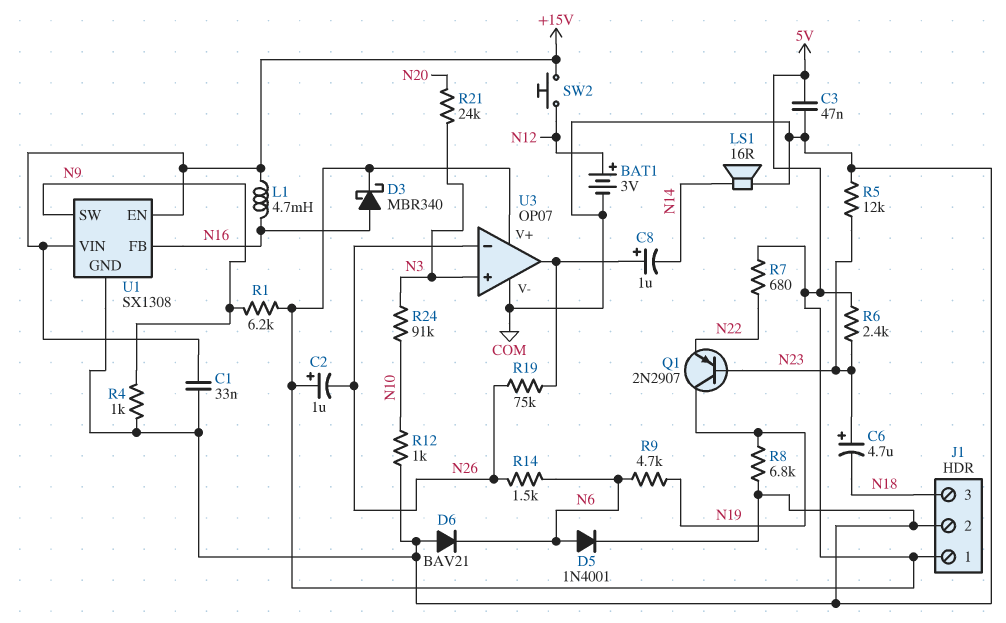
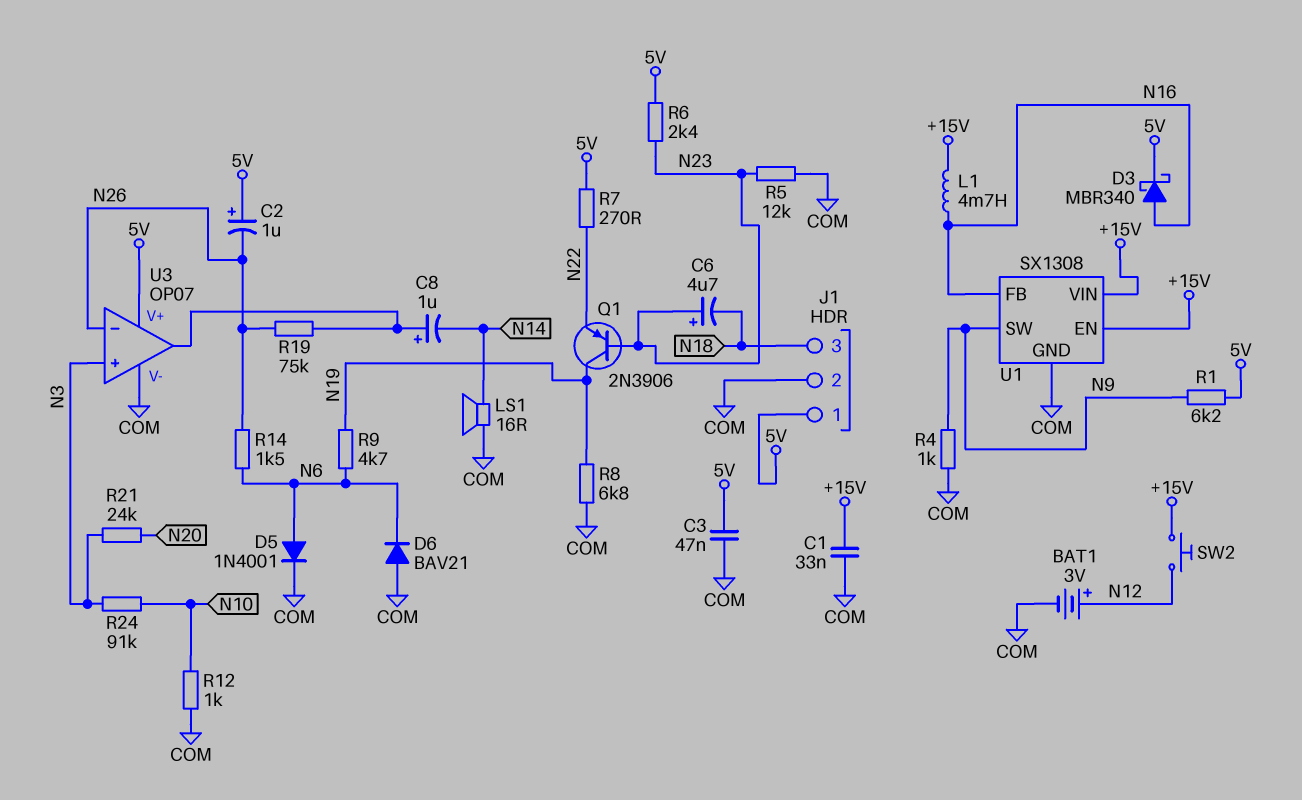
Q1: PNP 2N2907 (B N23, C N19, E N22) -> PNP 2N3906 (B N23, C N19, E N22)
R7: 680 (5V, N22) -> 270 (5V, N22)

